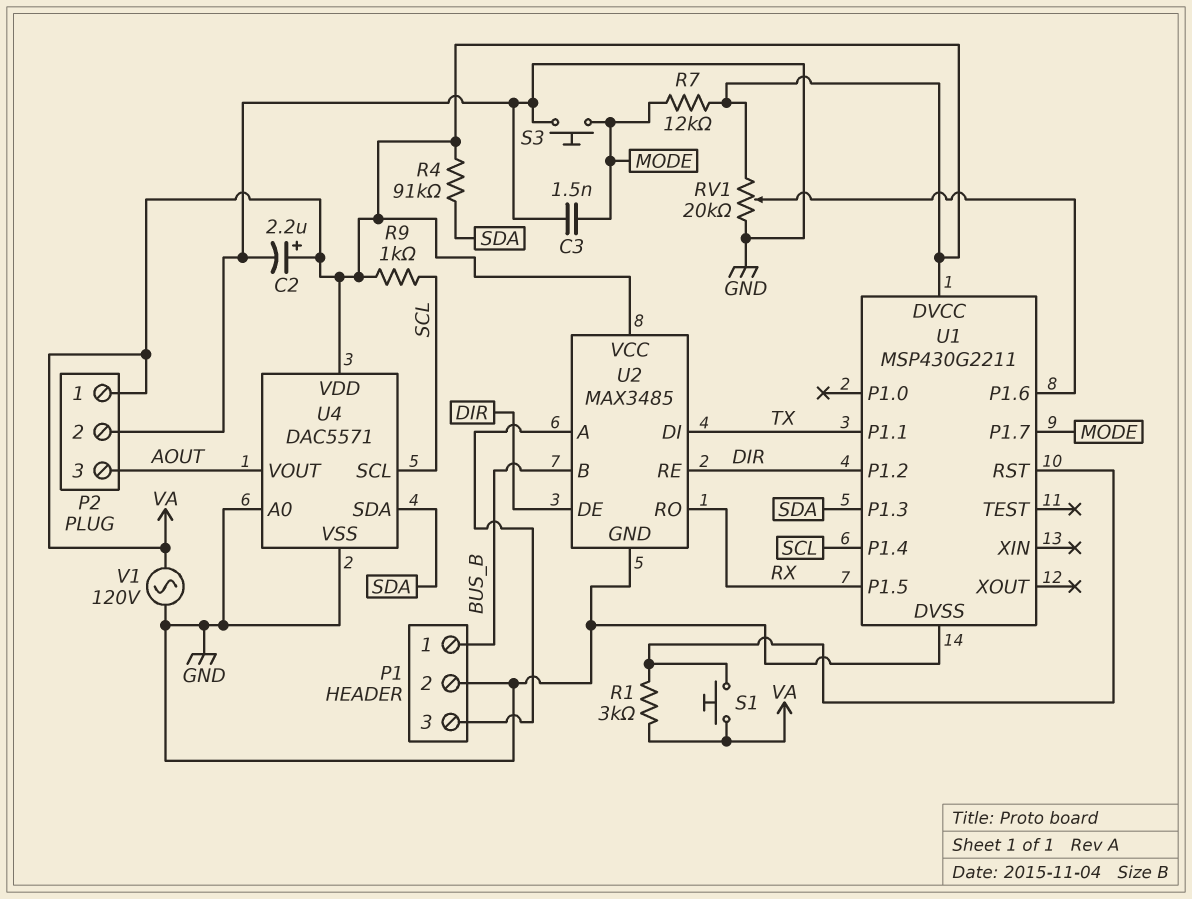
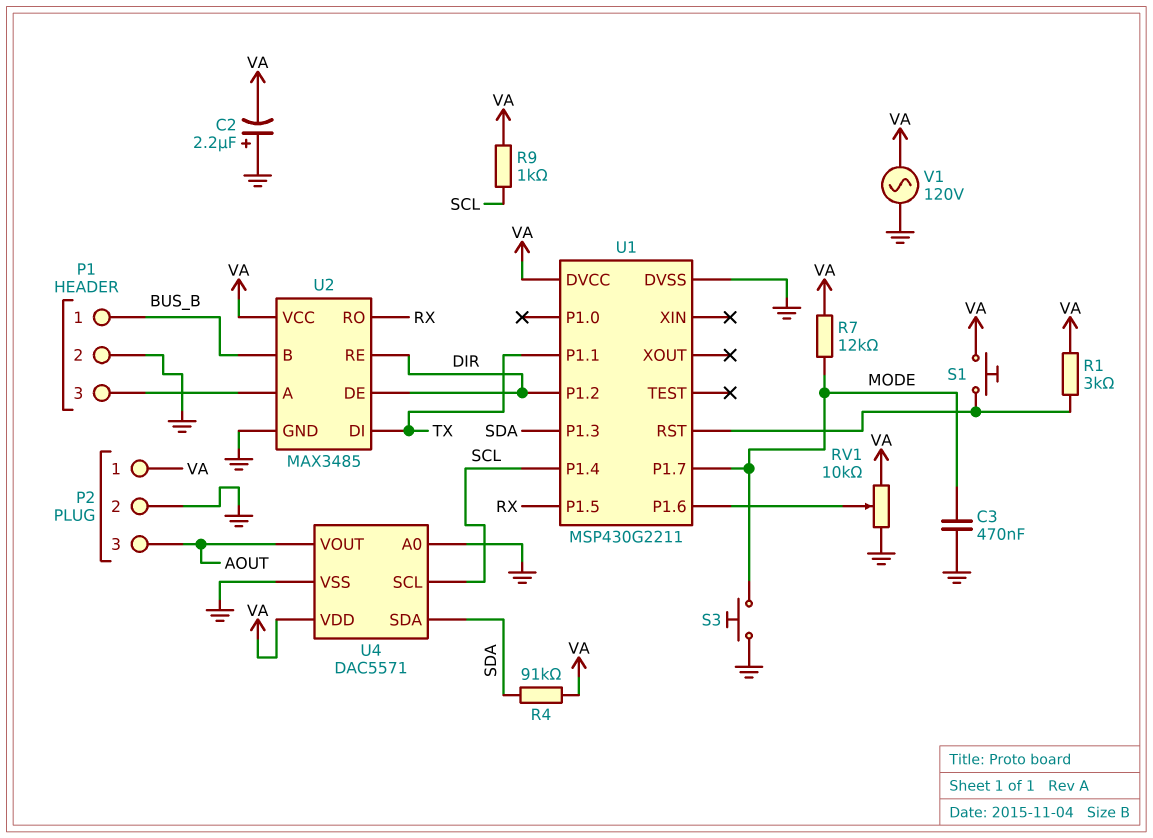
C2: 2.2uF (plus VA, minus GND) -> 2.2uF (plus GND, minus VA)
C3: 1.5nF (GND, MODE) -> 470nF (GND, MODE)
RV1: 20k (GND, VA, wiper U1/P1.6) -> 10k (GND, VA, wiper U1/P1.6)

